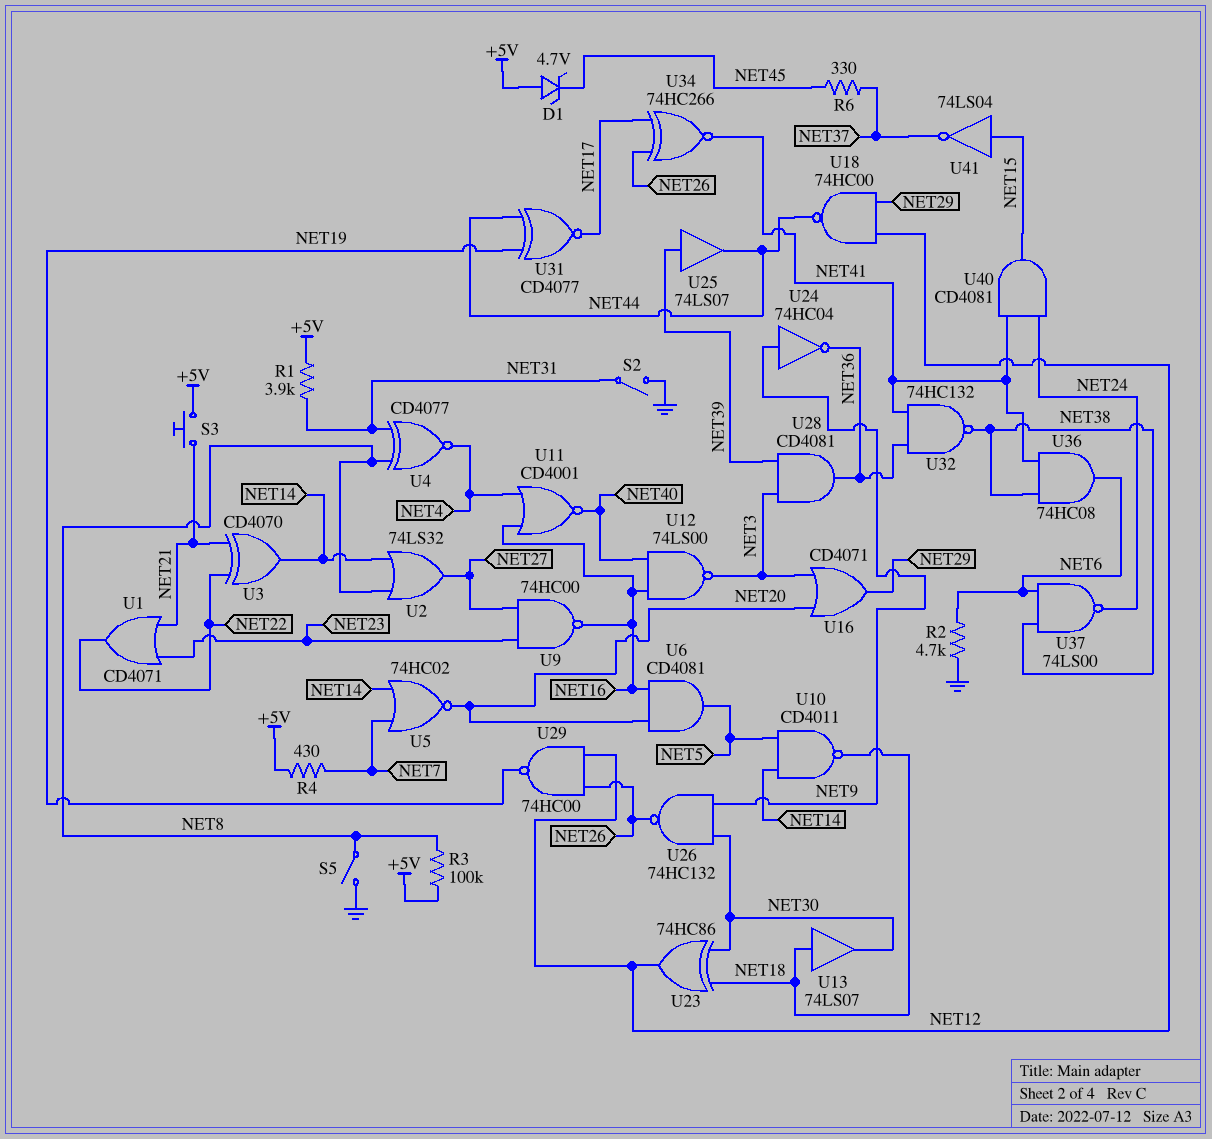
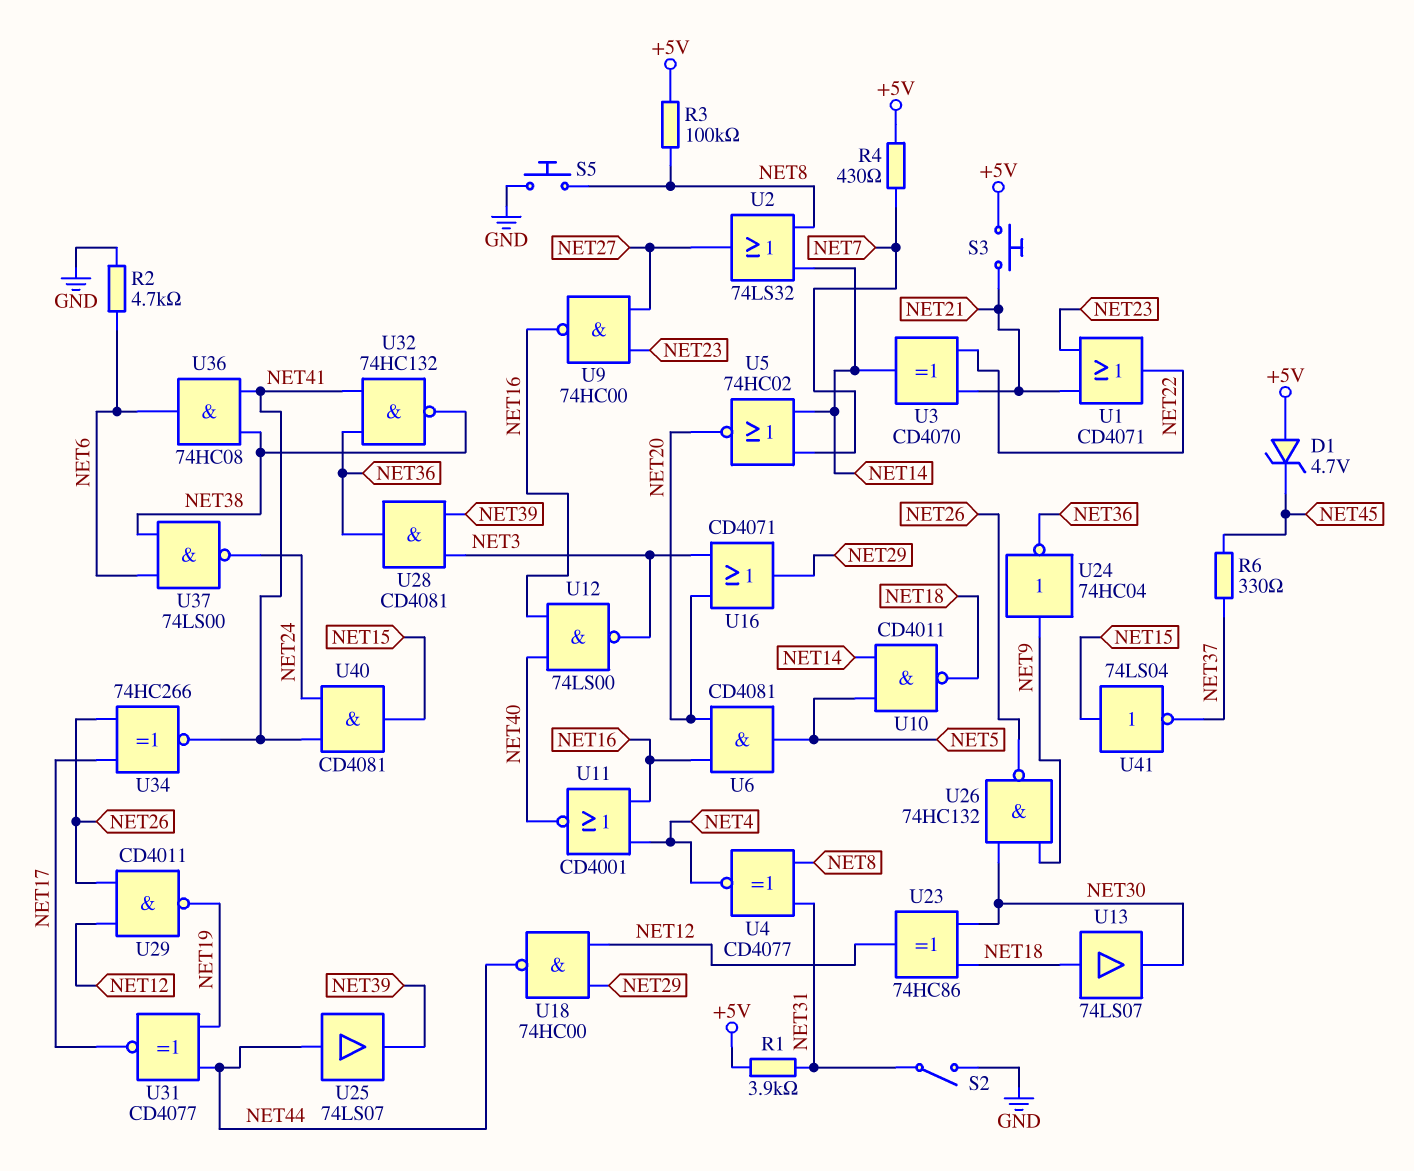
S5: switch (GND, NET8) -> button (GND, NET8)
U25: buffer 74LS07 (in NET39, out NET44) -> buffer 74LS07 (in NET44, out NET39)
U29: NAND 74HC00 (in NET12, in NET26, out NET19) -> NAND CD4011 (in NET12, in NET26, out NET19)

